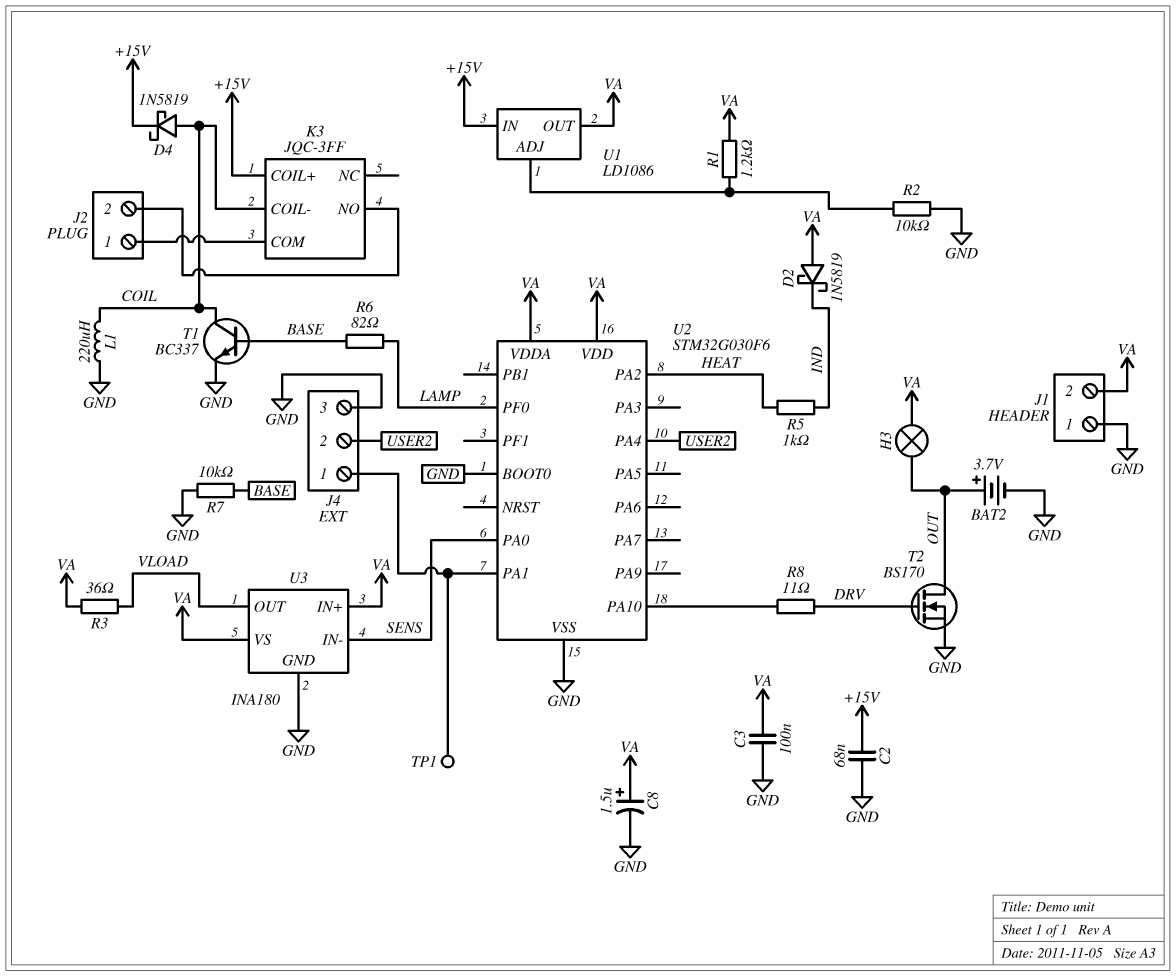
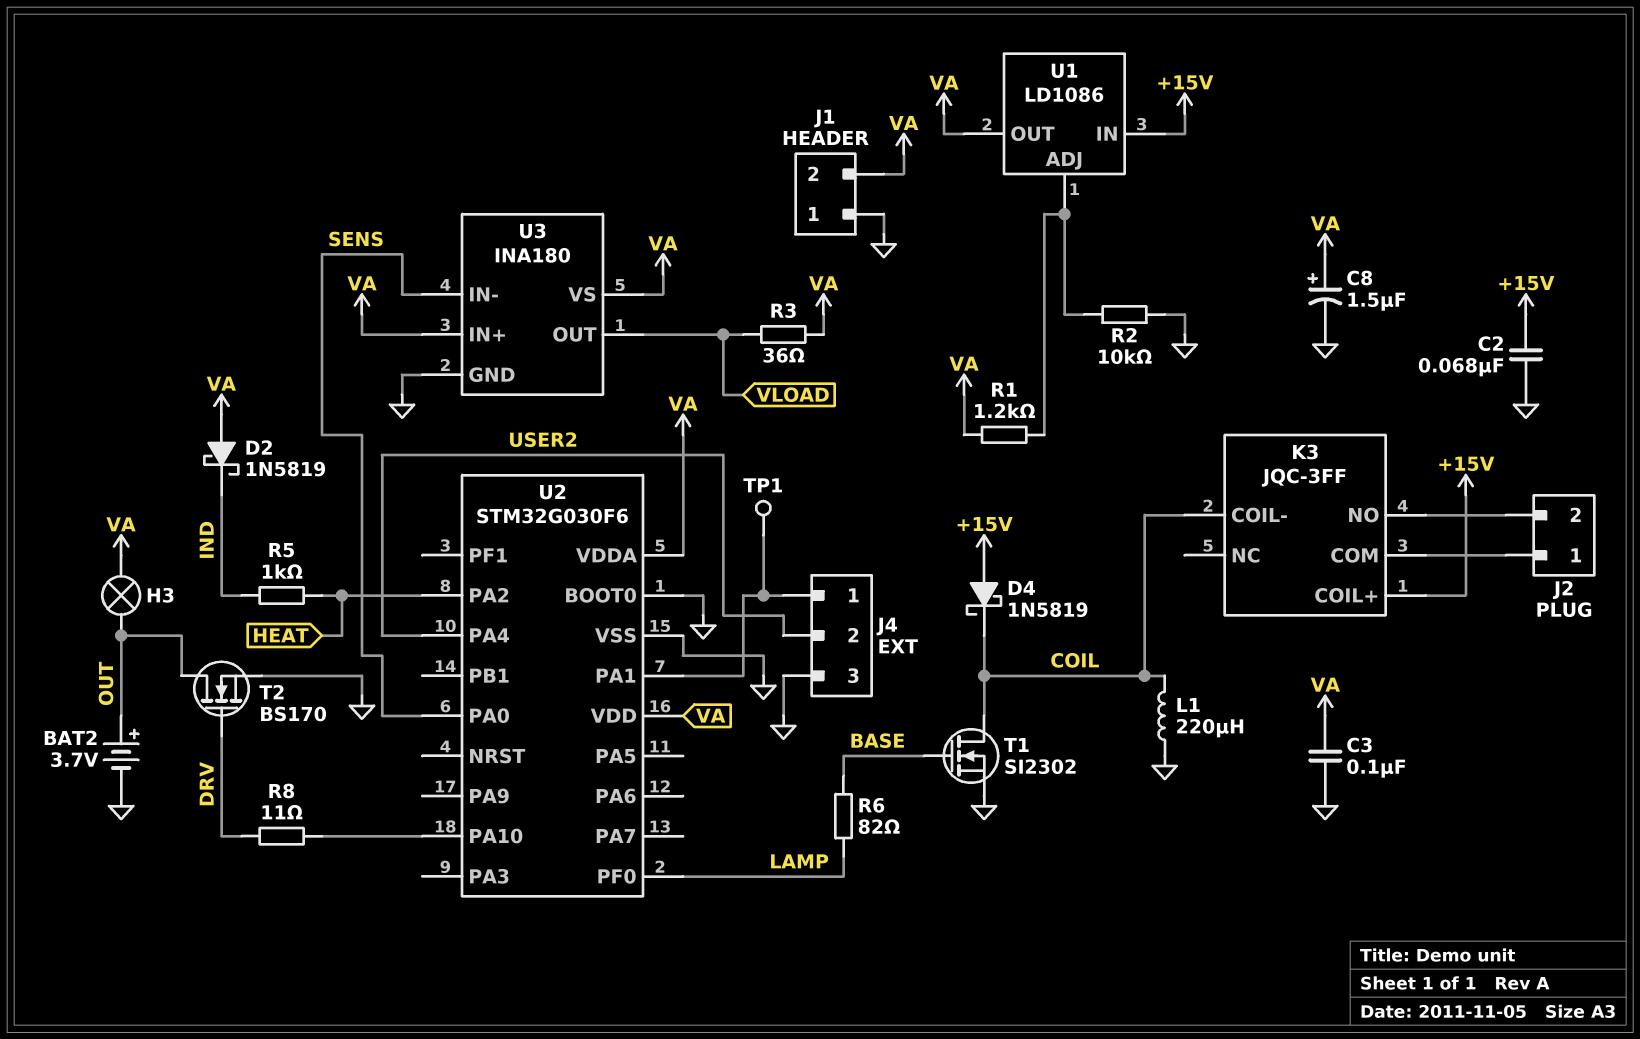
D4: schottky 1N5819 (A COIL, K +15V) -> schottky 1N5819 (A +15V, K COIL)
R7: 10k (BASE, GND) -> none
T1: NPN BC337 (B BASE, C COIL, E GND) -> NMOS SI2302 (G BASE, D COIL, S GND)

